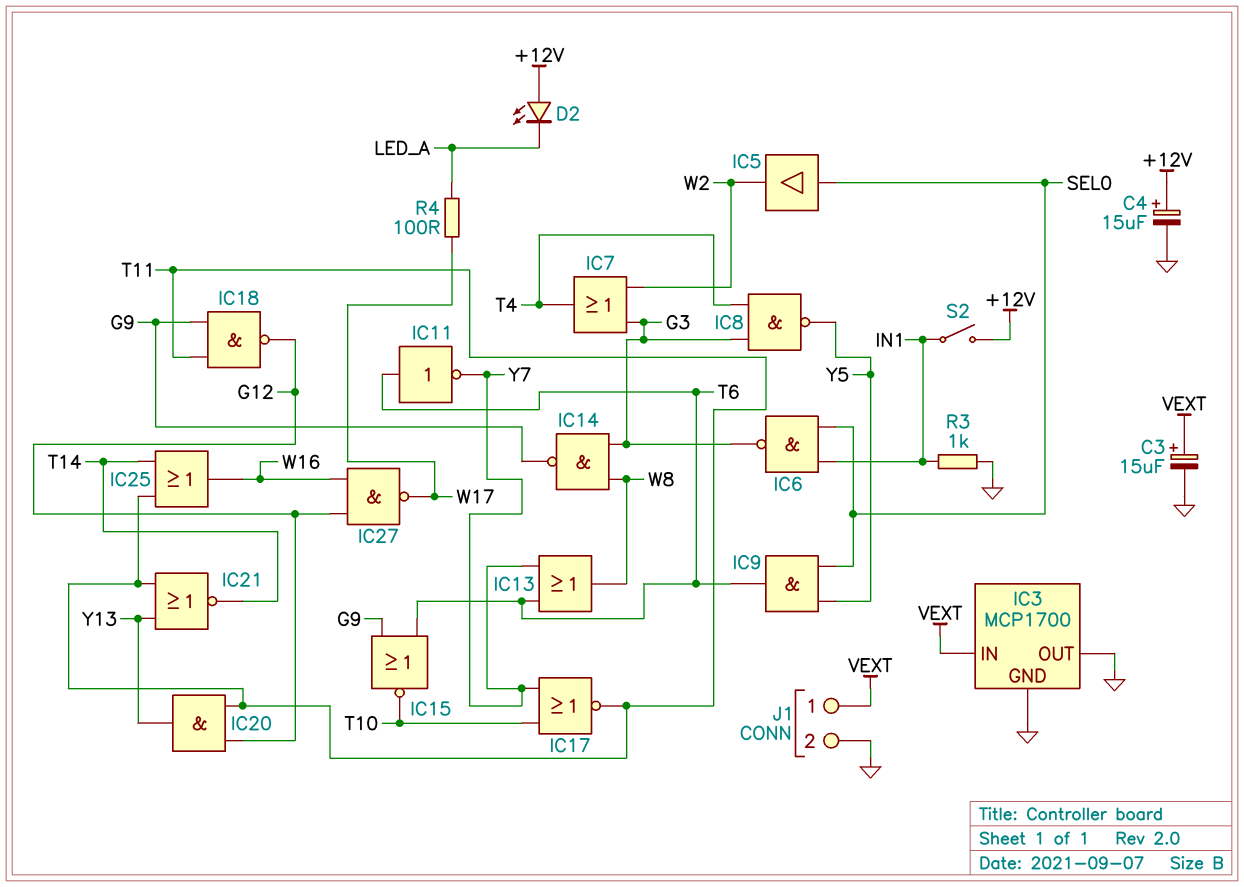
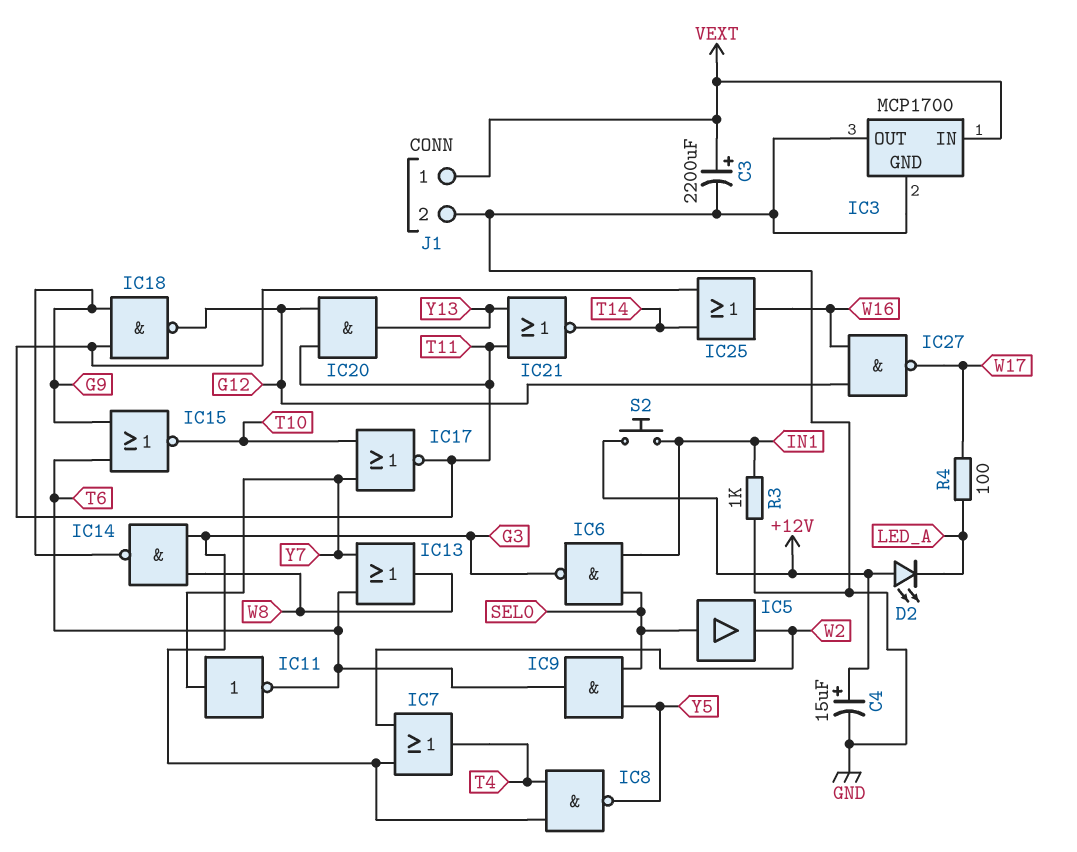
C3: 15uF (plus VEXT, minus GND) -> 2200uF (plus VEXT, minus GND)
IC11: NOT (in T6, out Y7) -> NOT (in Y7, out T6)
S2: switch (+12V, IN1) -> button (+12V, IN1)

